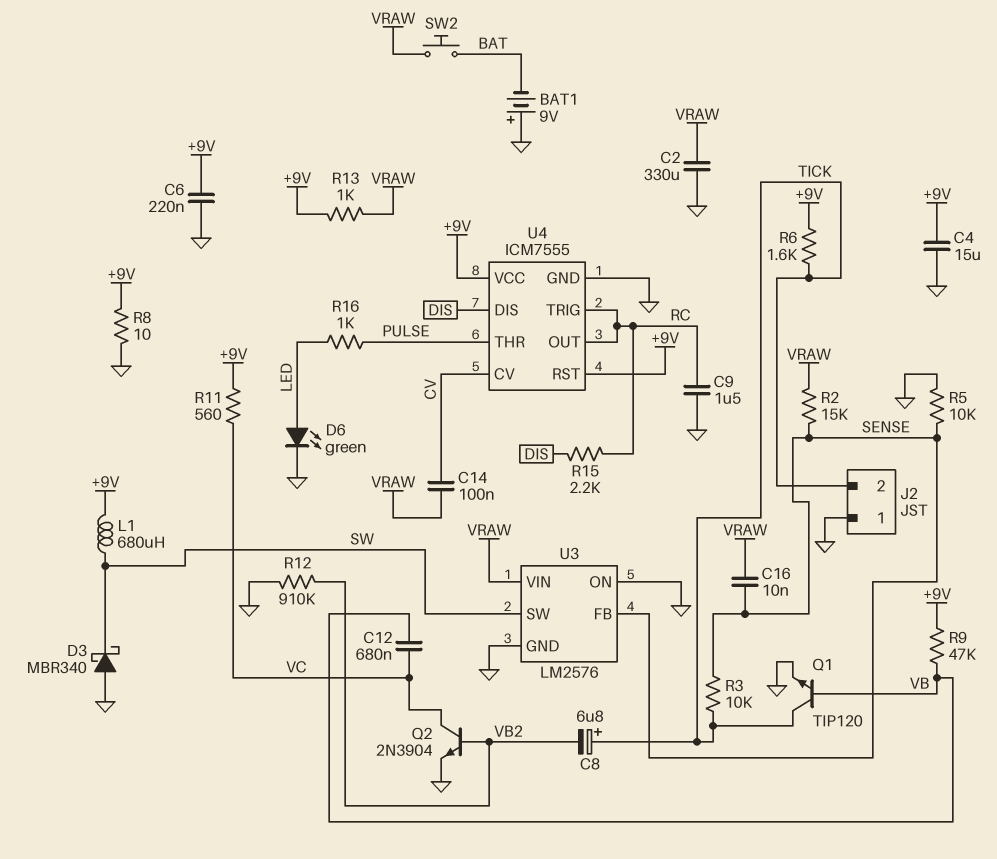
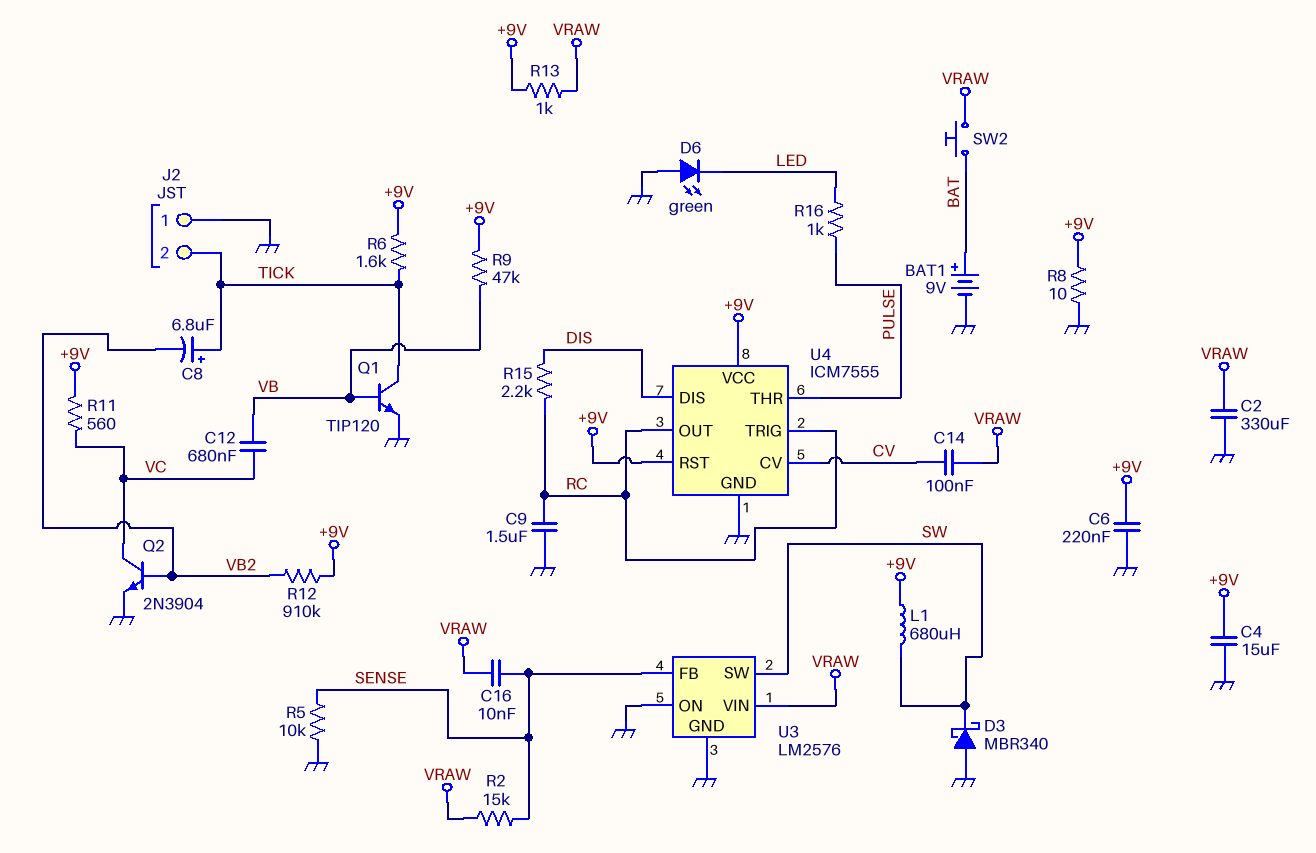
BAT1: 9V (plus GND, minus BAT) -> 9V (plus BAT, minus GND)
D6: LED green (A LED, K GND) -> LED green (A GND, K LED)
R3: 10k (SENSE, TICK) -> none
R12: 910k (GND, VB2) -> 910k (+9V, VB2)

